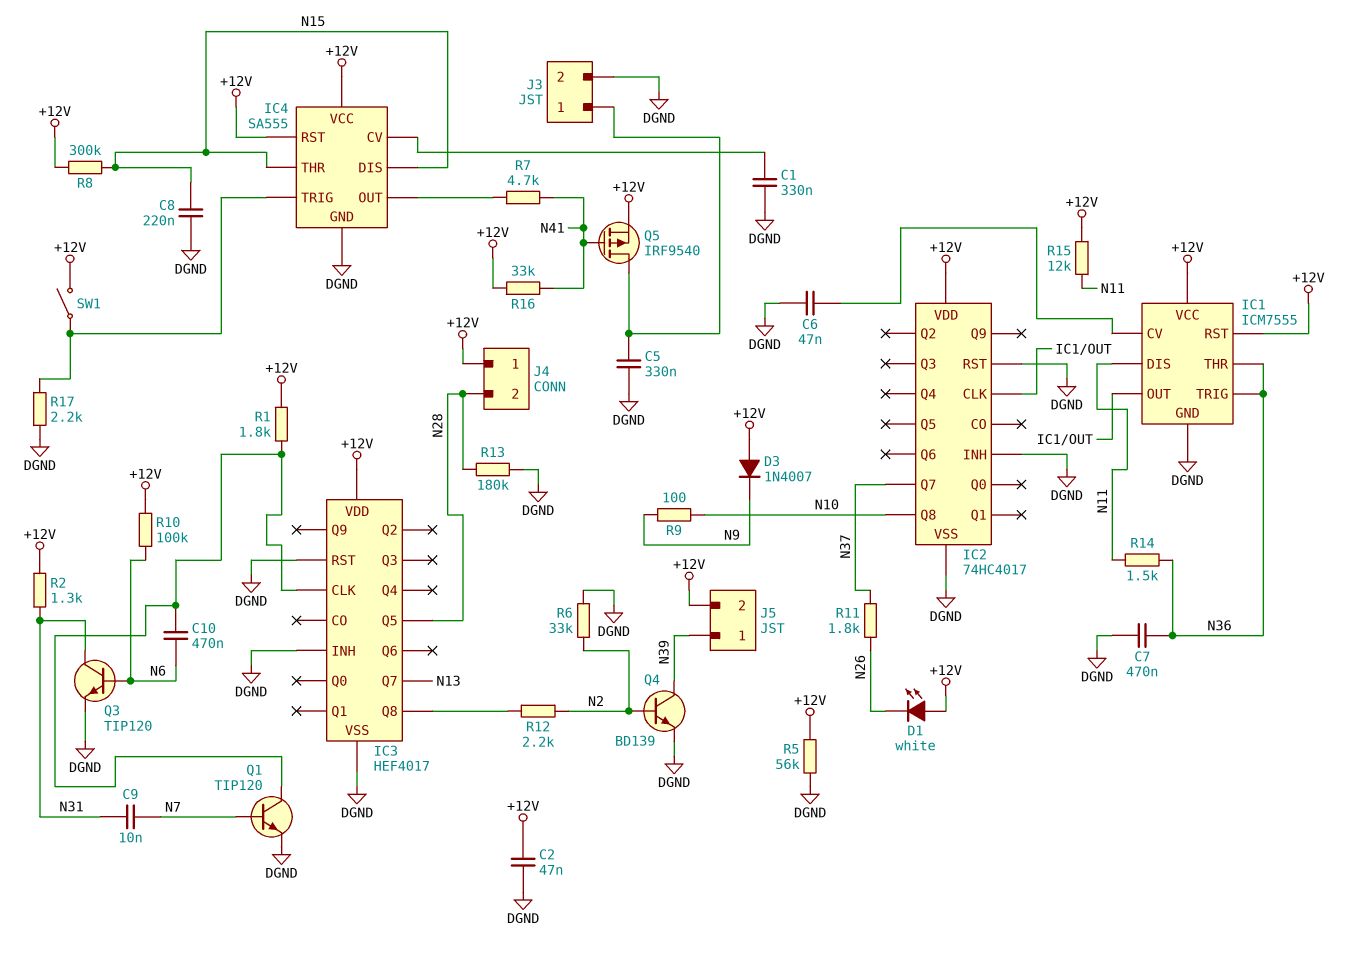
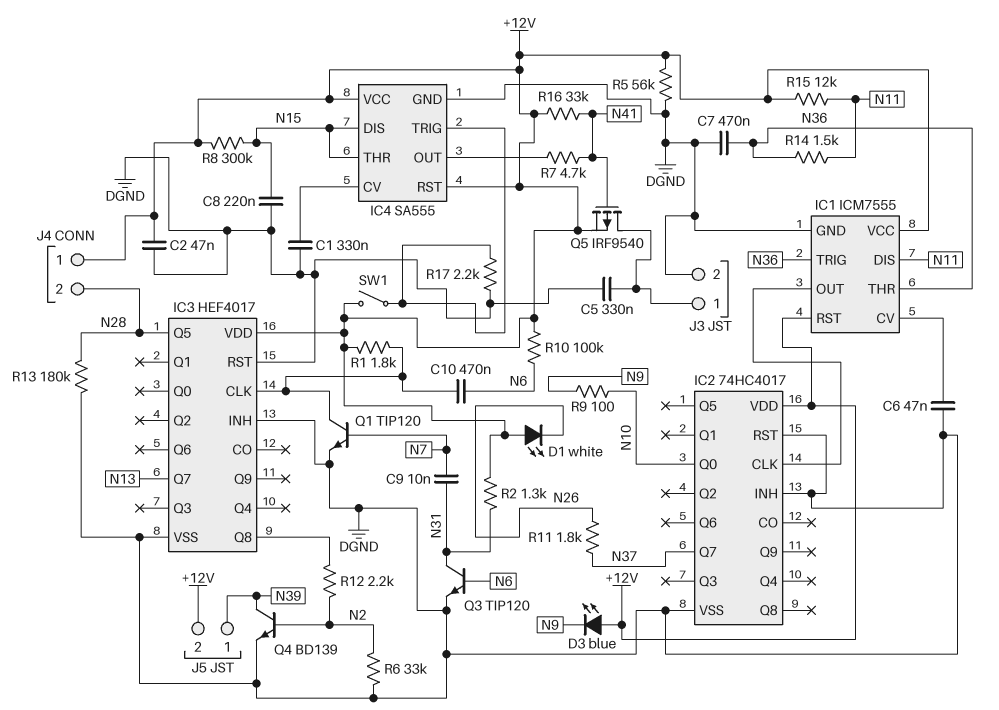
D3: diode 1N4007 (A +12V, K N9) -> LED blue (A +12V, K N9)
IC2 pin Q0: none -> N10
IC2 pin Q8: N10 -> none

